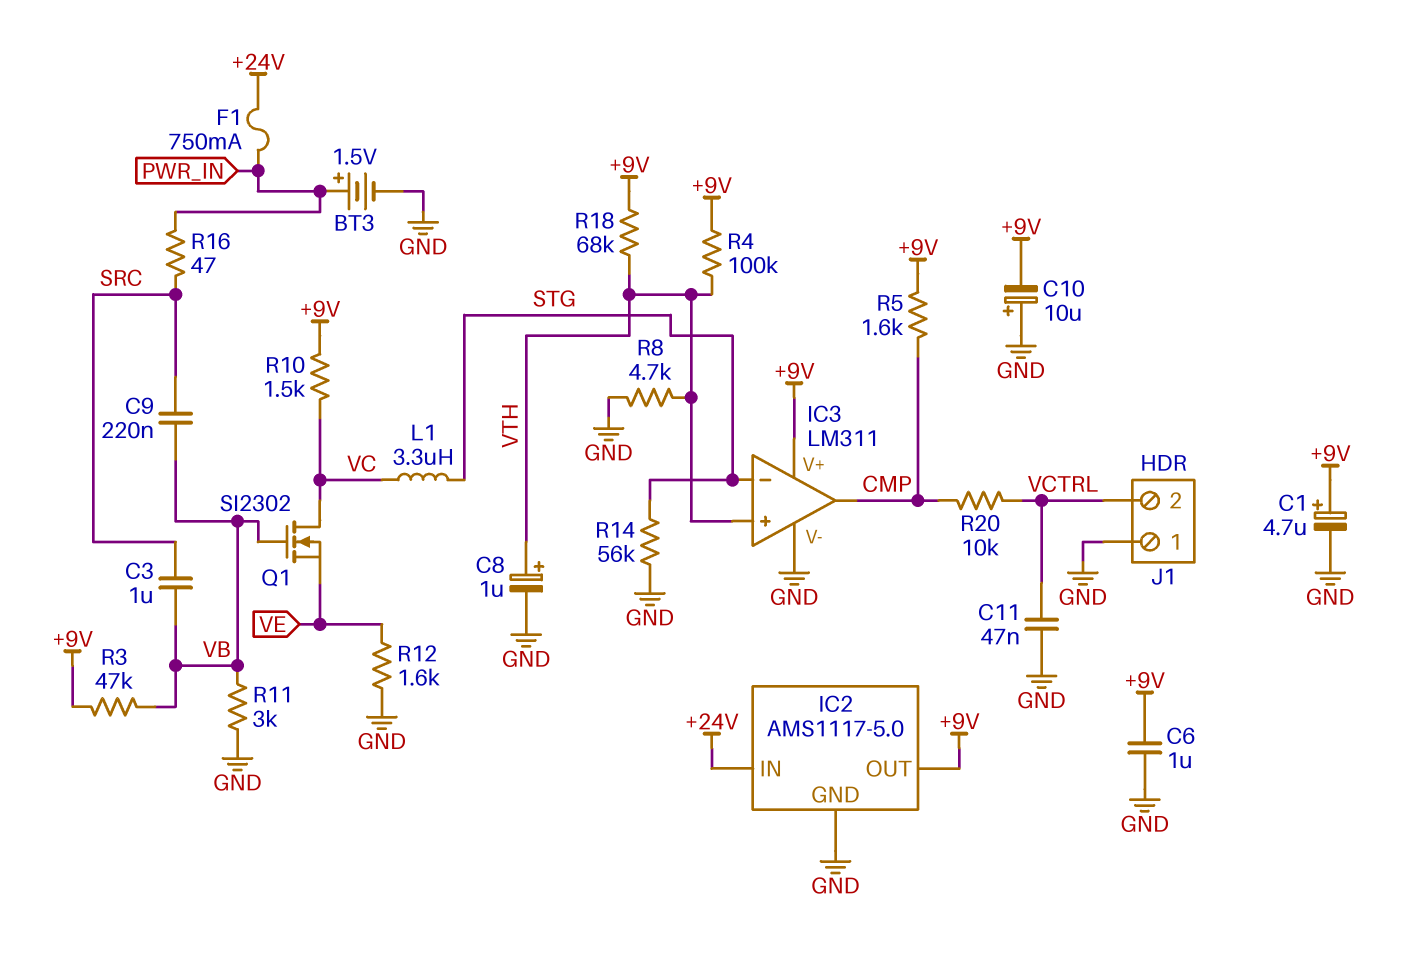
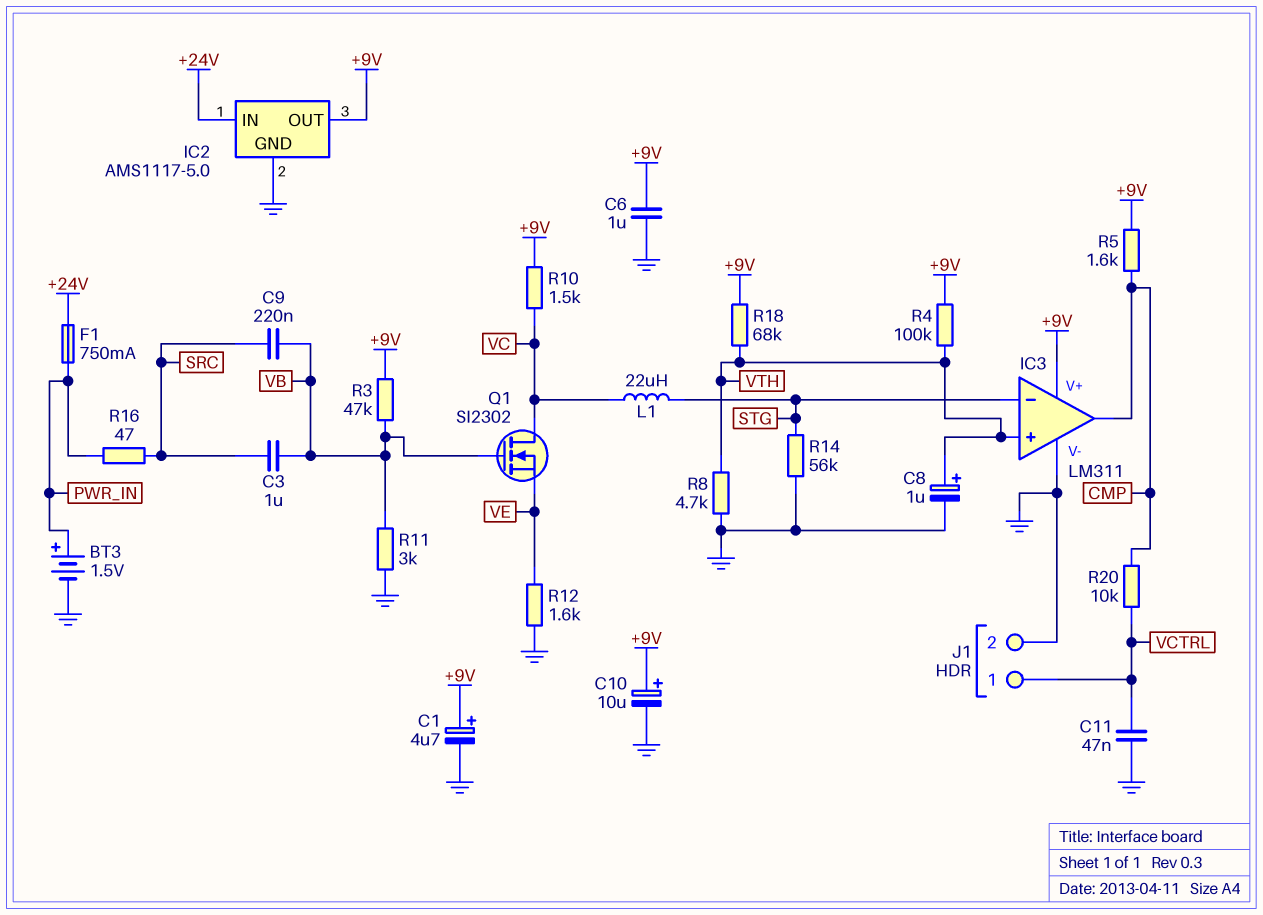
C10: 10uF (plus GND, minus +9V) -> 10uF (plus +9V, minus GND)
J1 pin 1: GND -> VCTRL
J1 pin 2: VCTRL -> GND
L1: 3.3uH (STG, VC) -> 22uH (STG, VC)

